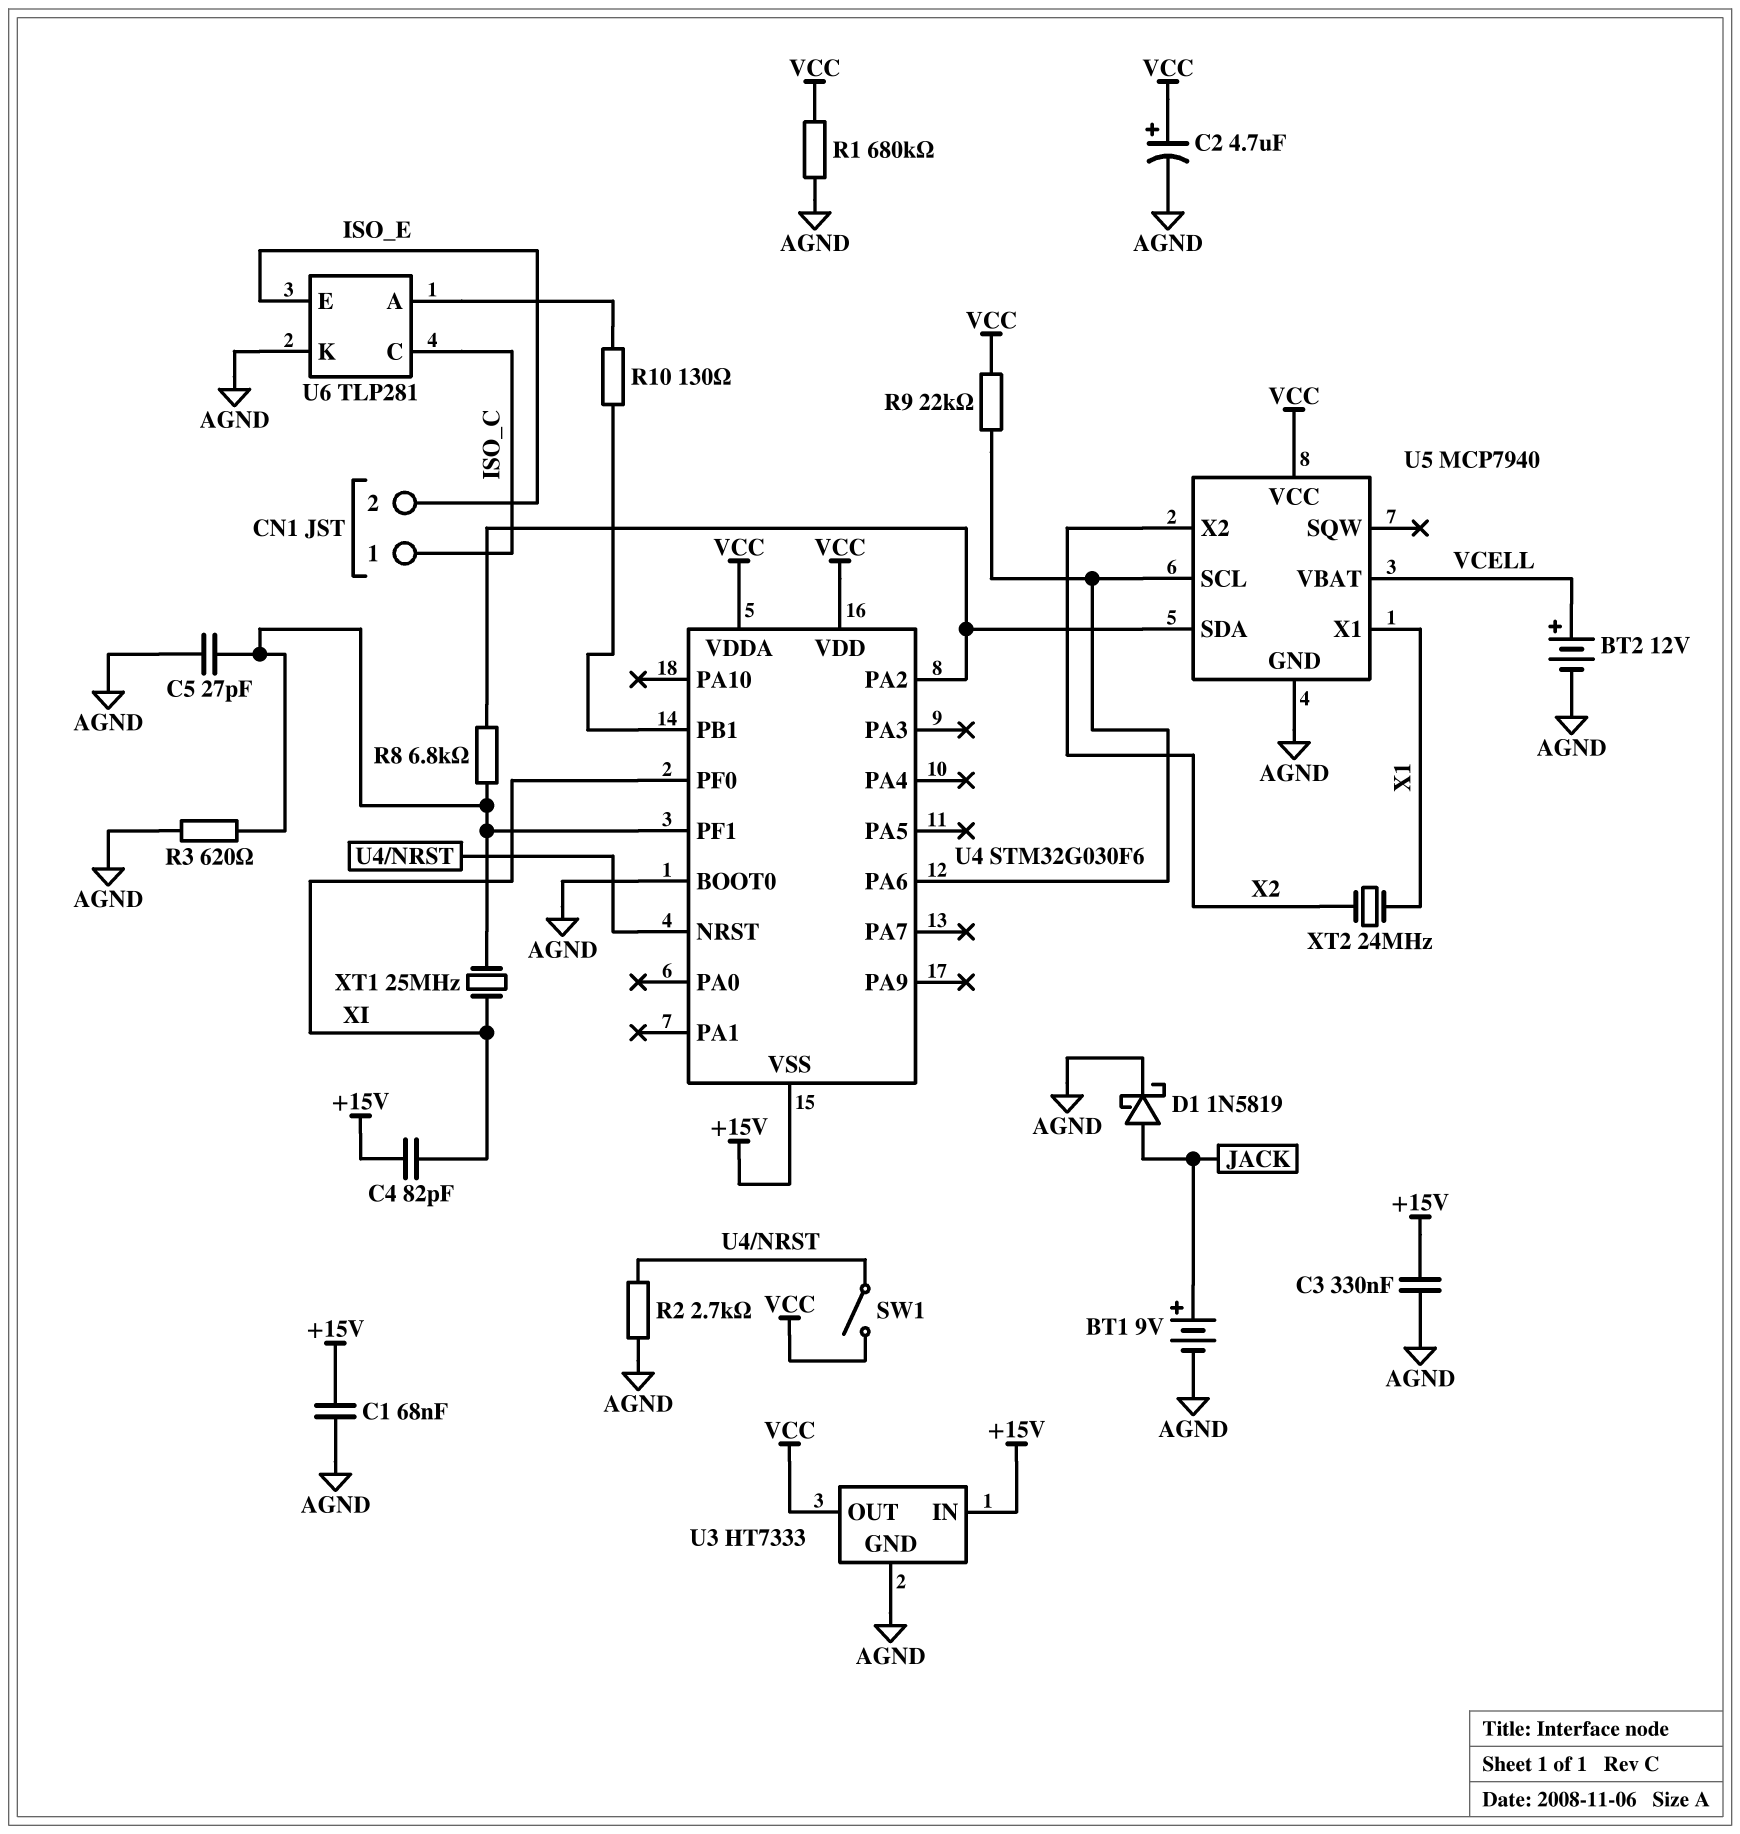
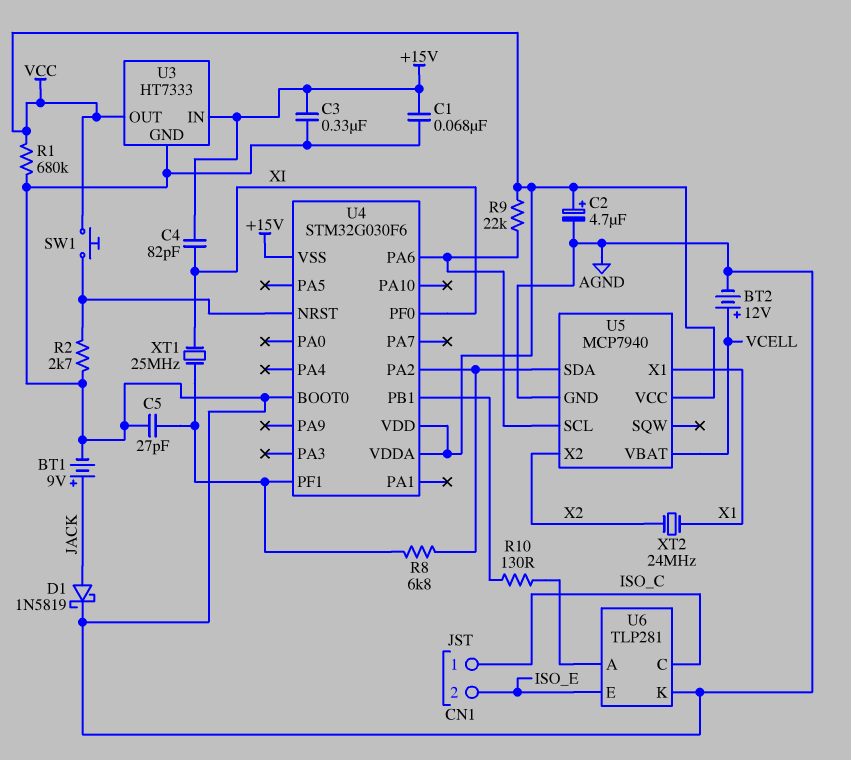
R3: 620 (AGND, U4/PF1) -> none
SW1: switch (U4/NRST, VCC) -> button (U4/NRST, VCC)

